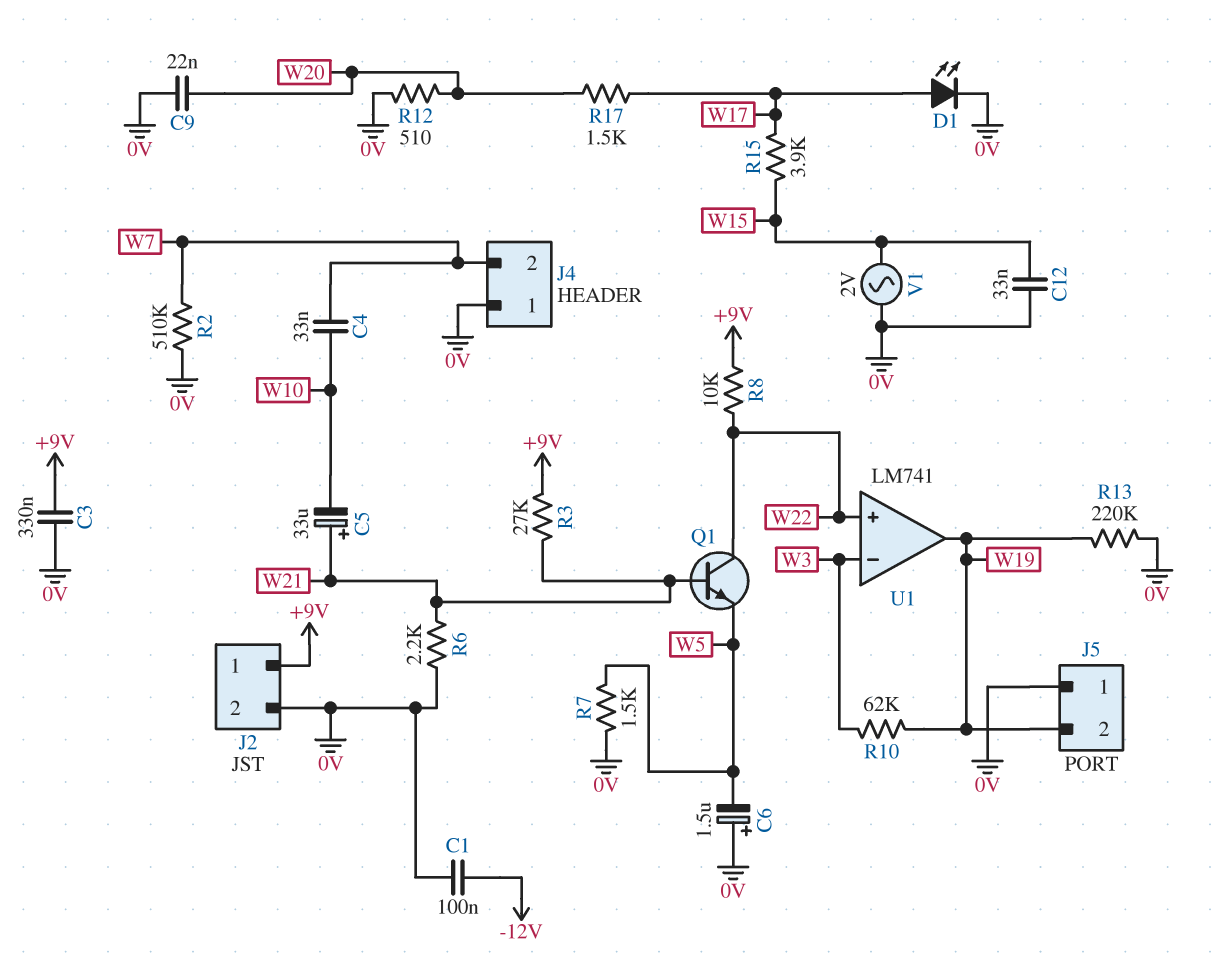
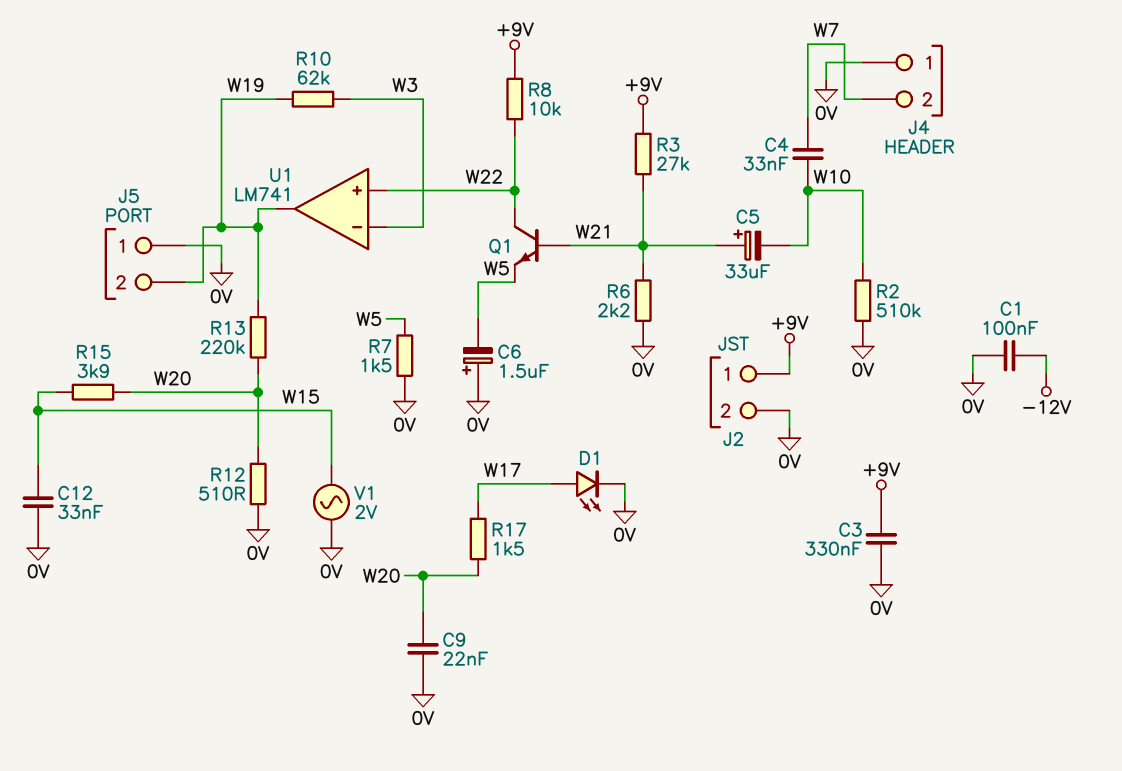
R2: 510k (0V, W7) -> 510k (0V, W10)
R13: 220k (0V, W19) -> 220k (W19, W20)
R15: 3.9k (W15, W17) -> 3.9k (W15, W20)

